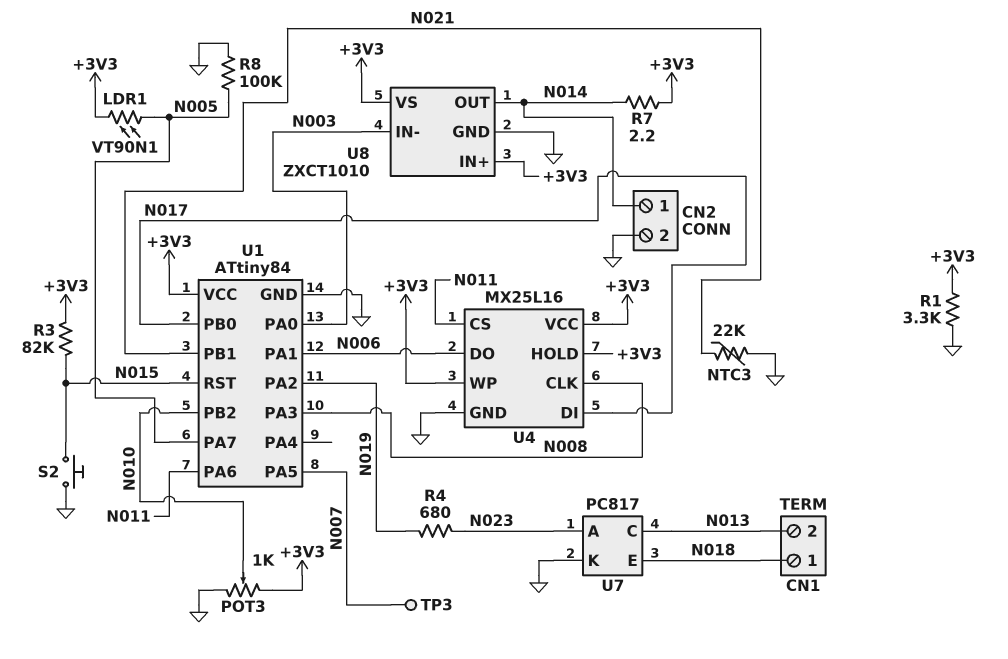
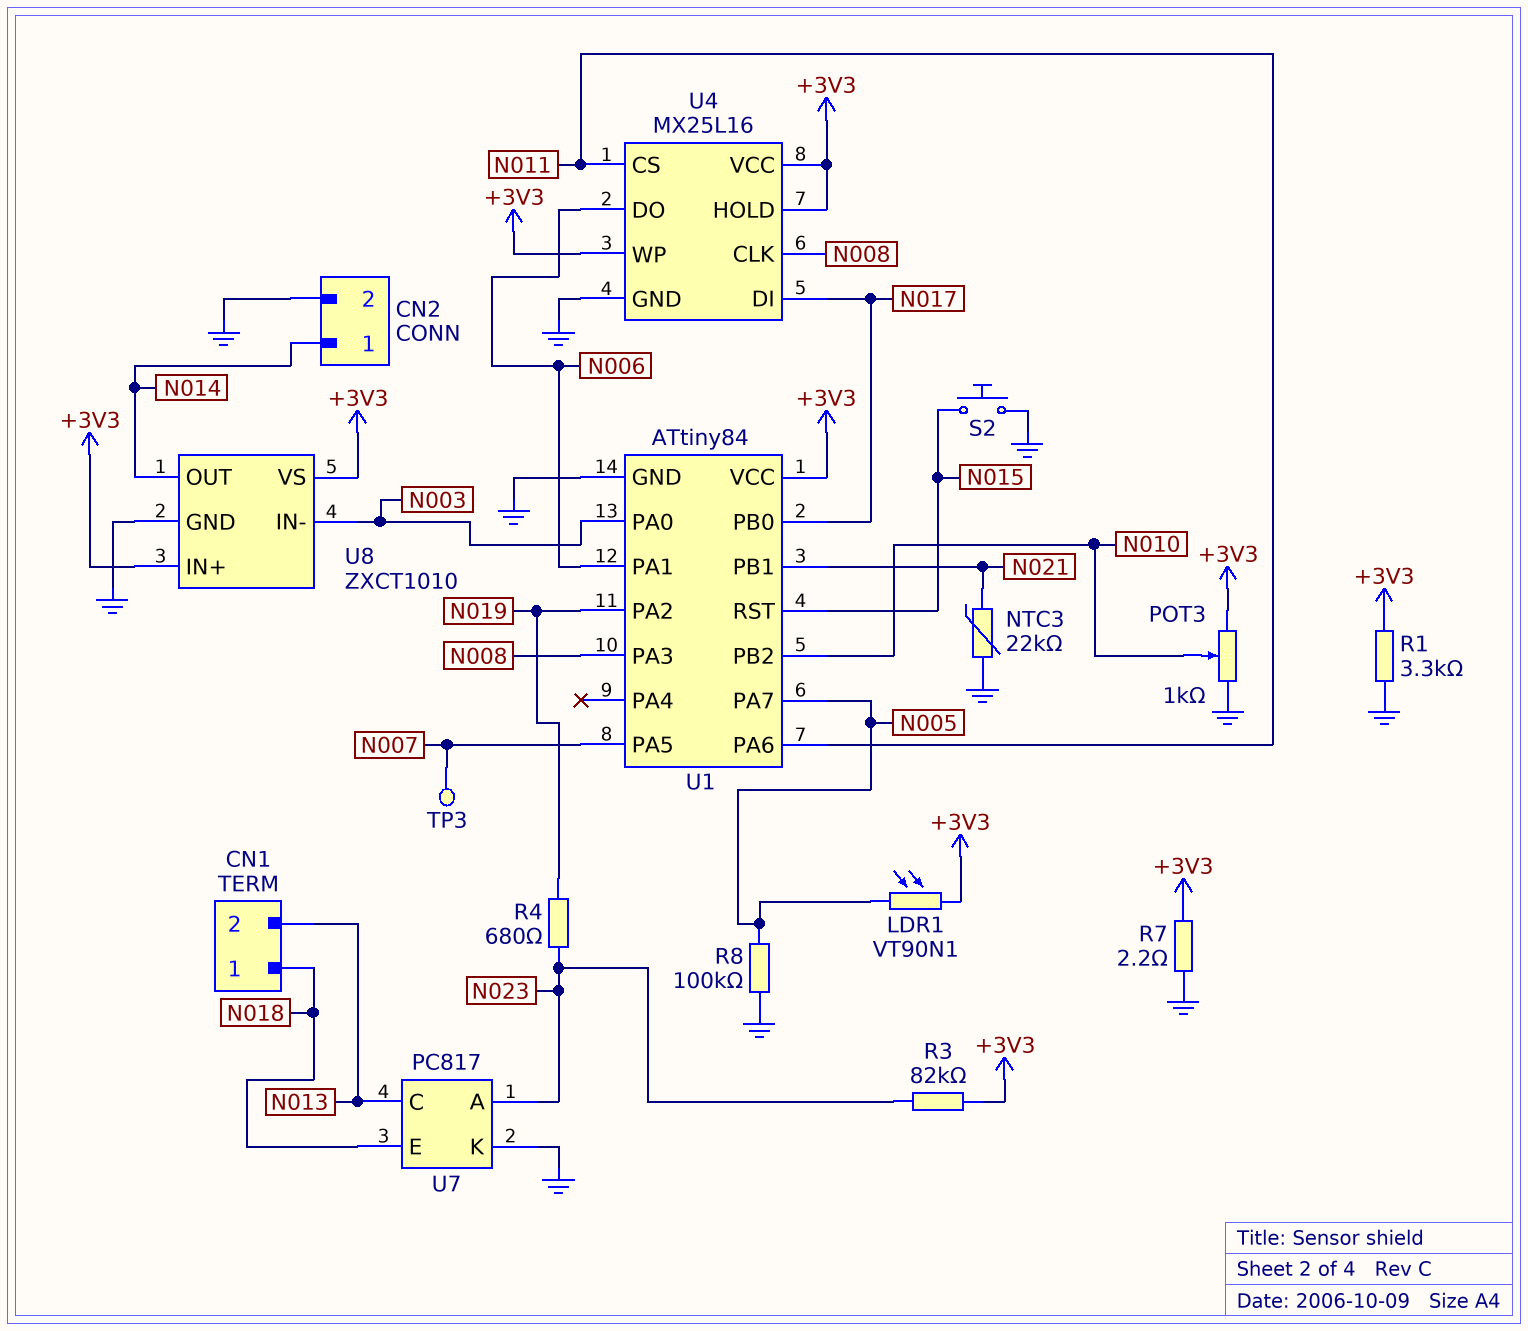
R3: 82k (+3V3, N015) -> 82k (+3V3, N023)
R7: 2.2 (+3V3, N014) -> 2.2 (+3V3, GND)

